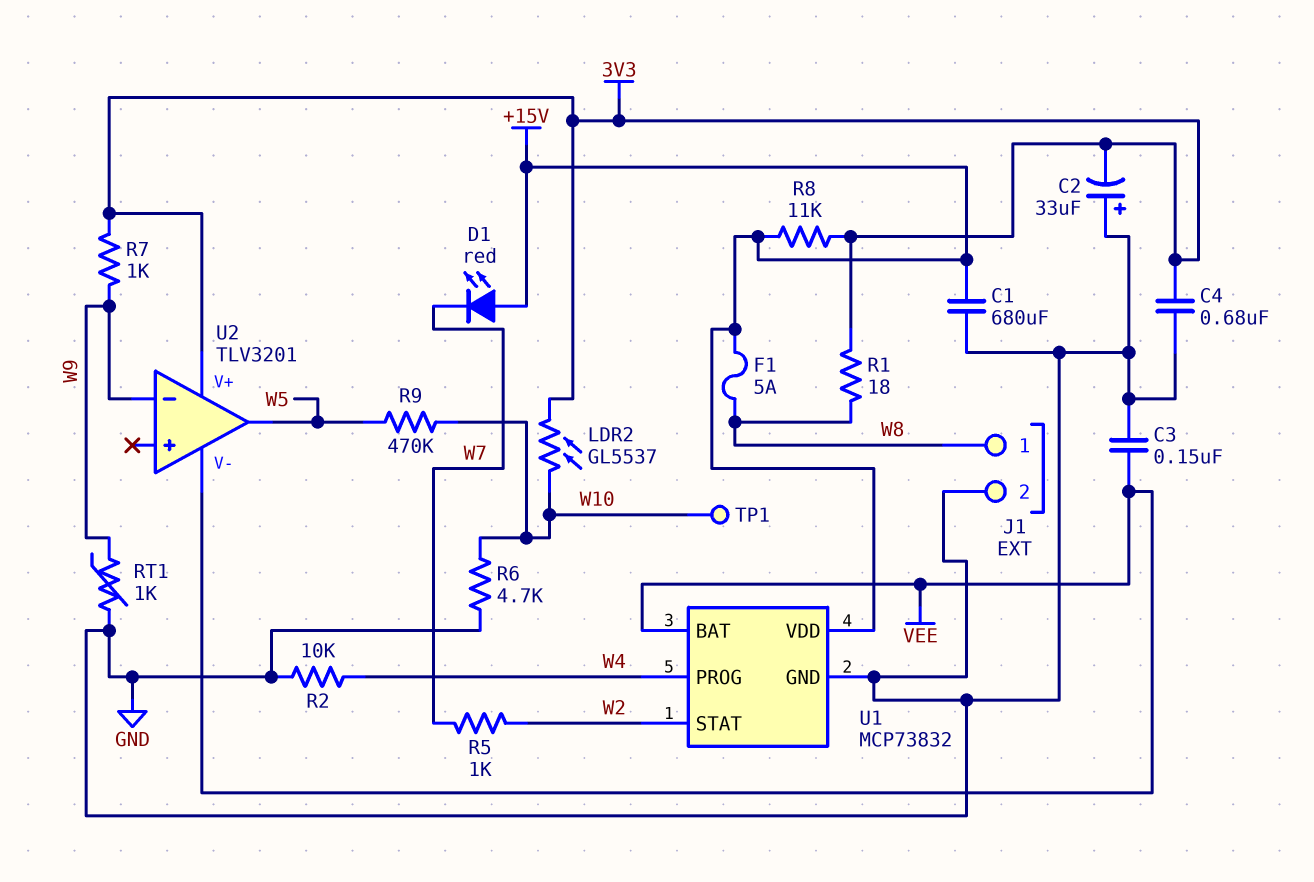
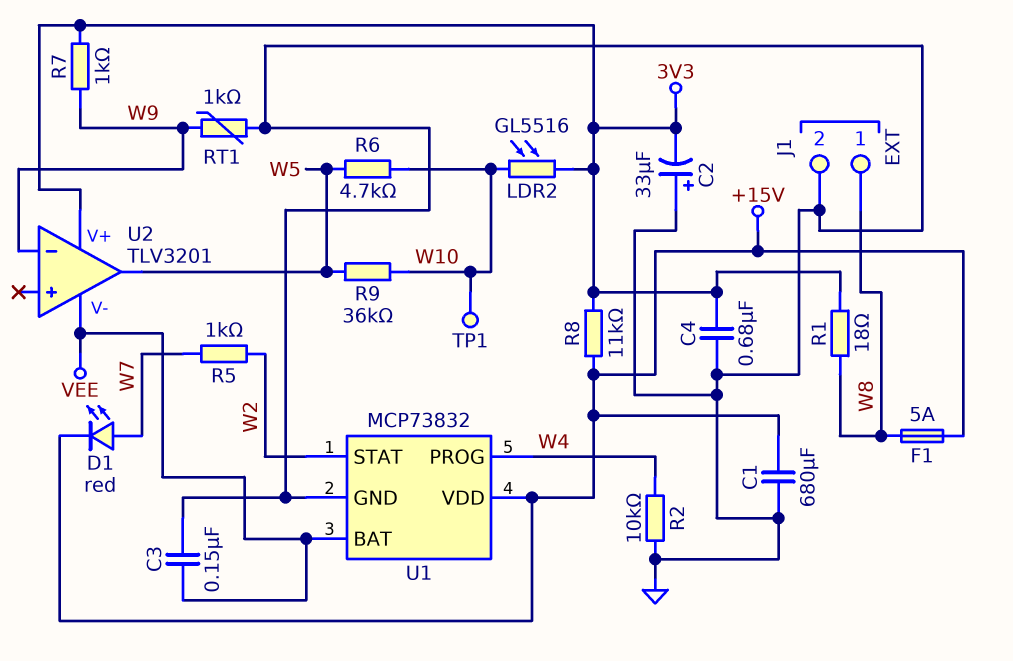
D1: LED red (A +15V, K W7) -> LED red (A W7, K +15V)
LDR2: GL5537 (3V3, W10) -> GL5516 (3V3, W10)
R6: 4.7k (GND, W10) -> 4.7k (W5, W10)
R9: 470k (W5, W10) -> 36k (W5, W10)

